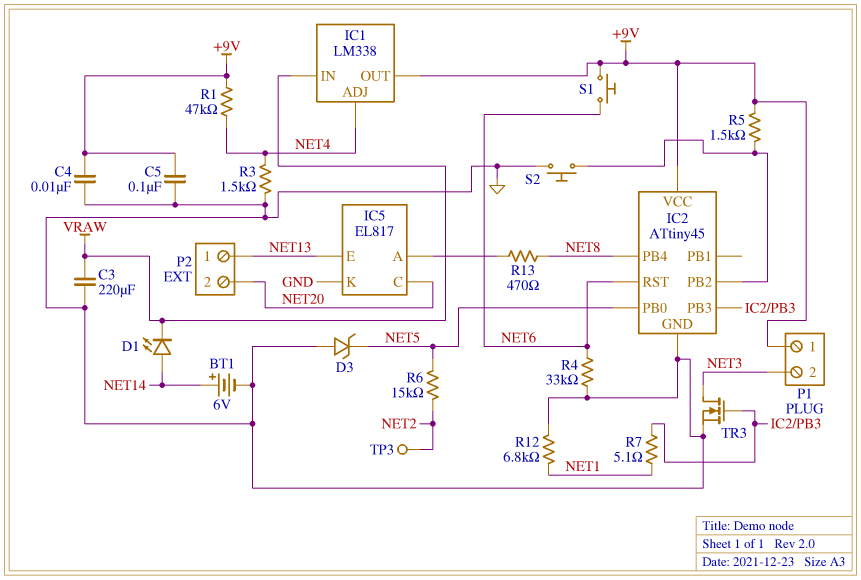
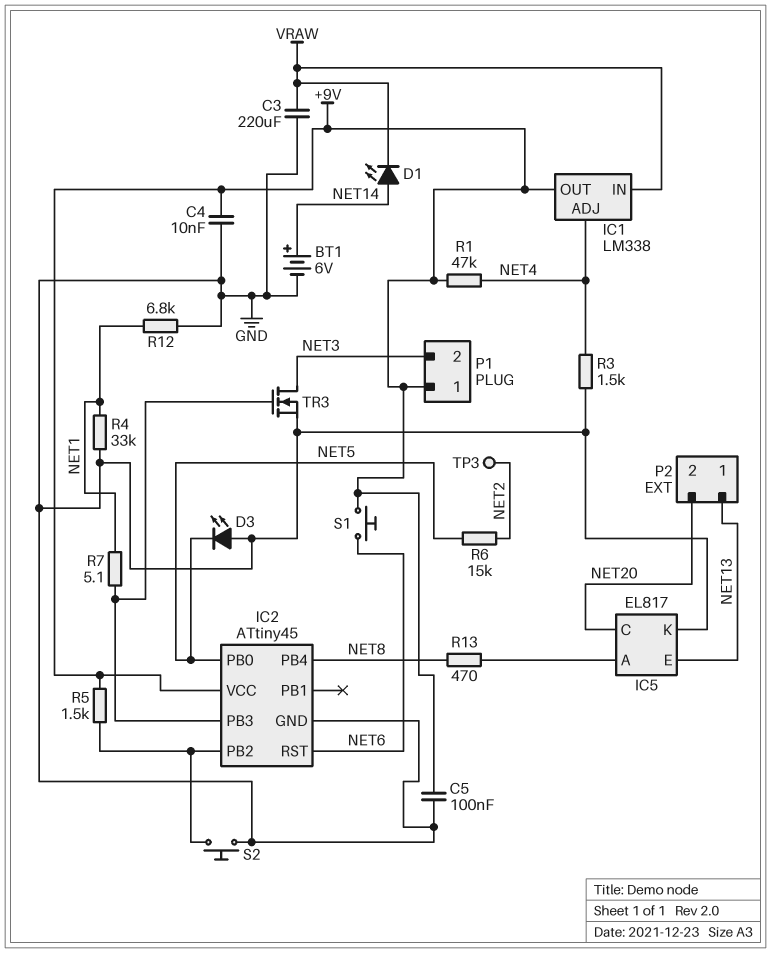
D3: zener (A GND, K NET5) -> LED (A GND, K NET5)
R4: 33k (GND, NET6) -> 33k (GND, NET1)

